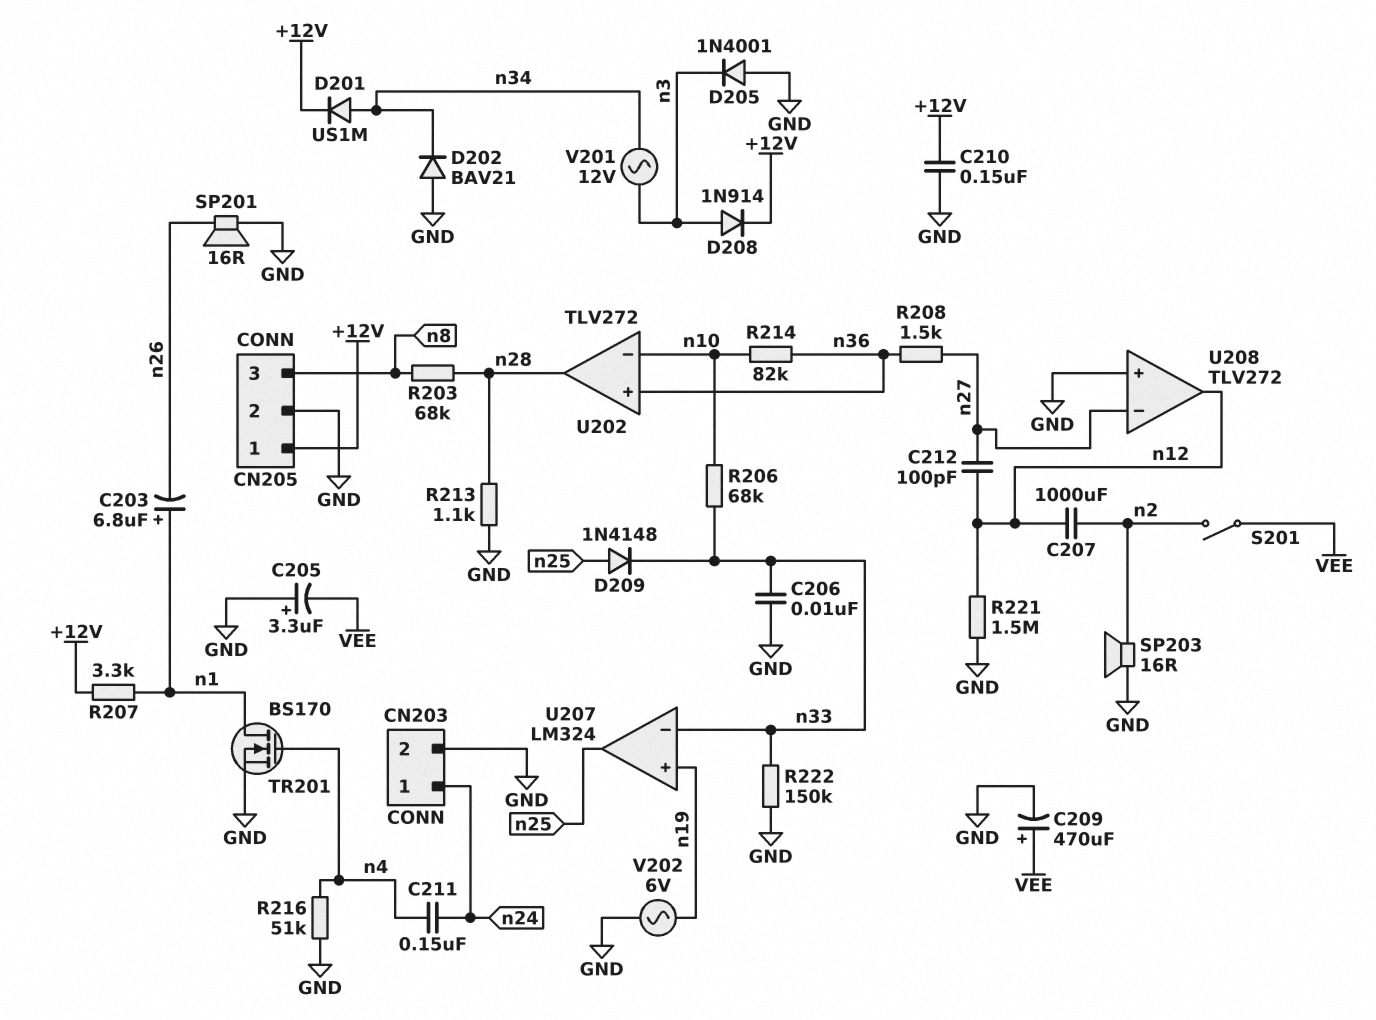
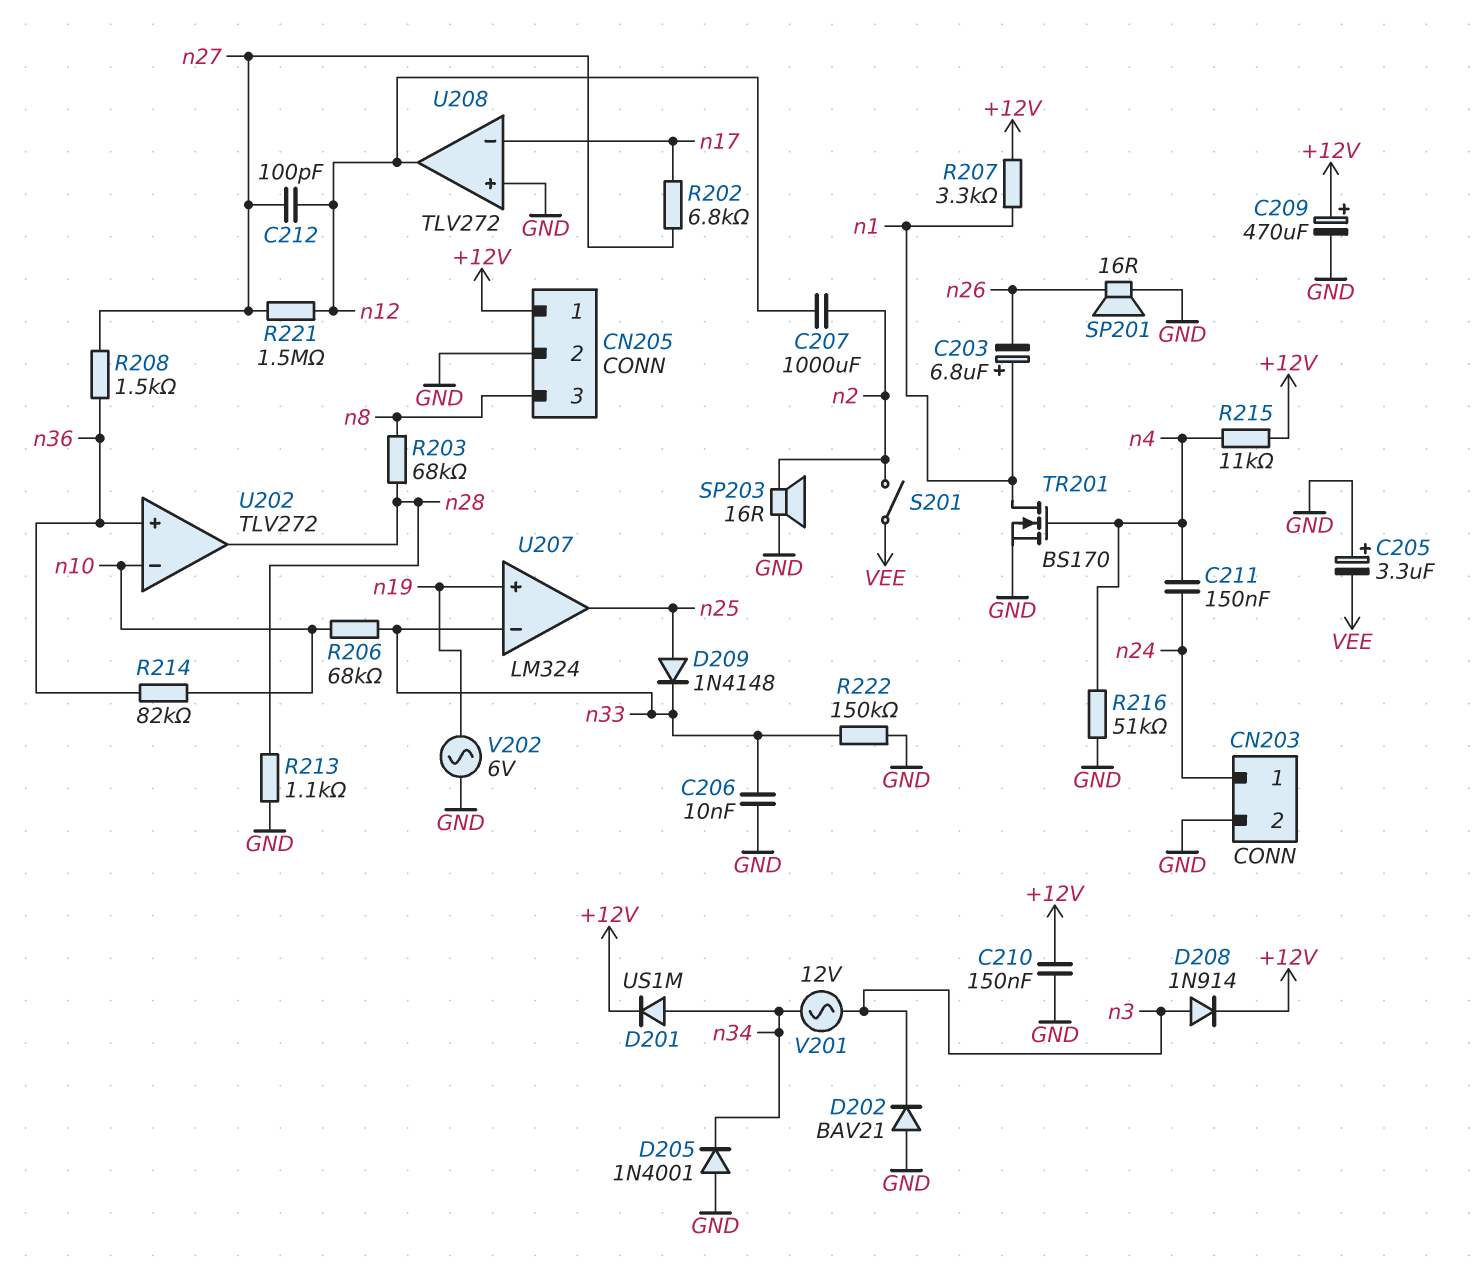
C209: 470uF (plus VEE, minus GND) -> 470uF (plus +12V, minus GND)
D202: diode BAV21 (A GND, K n34) -> diode BAV21 (A GND, K n3)
D205: diode 1N4001 (A GND, K n3) -> diode 1N4001 (A GND, K n34)
R202: none -> 6.8k (n17, n27)
R215: none -> 11k (+12V, n4)
R221: 1.5M (GND, n12) -> 1.5M (n12, n27)
U208 pin in-: n27 -> n17

